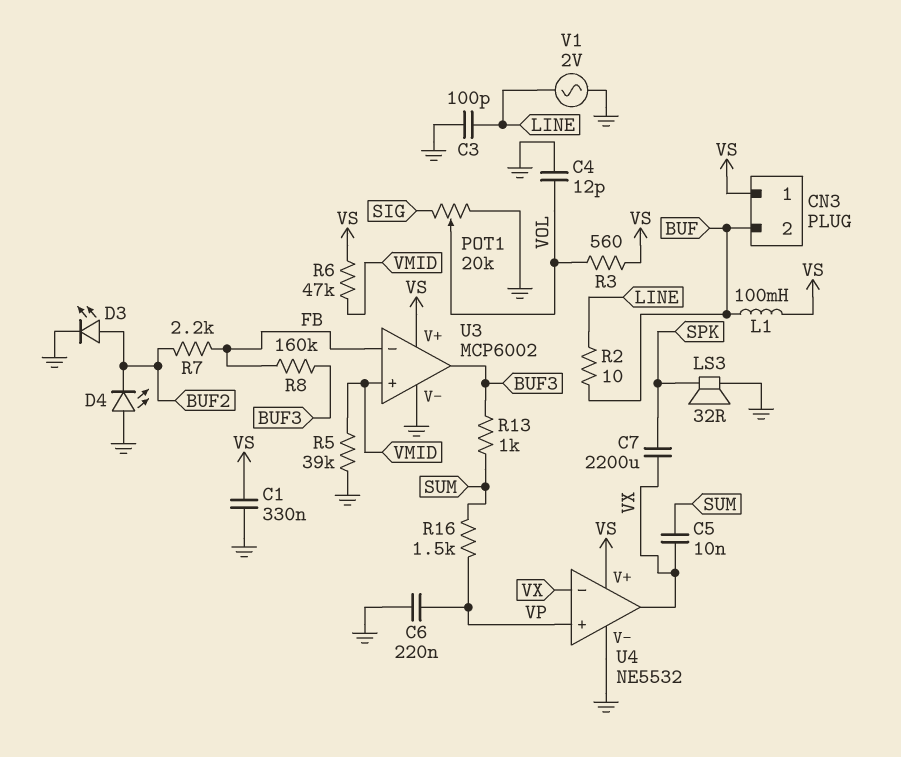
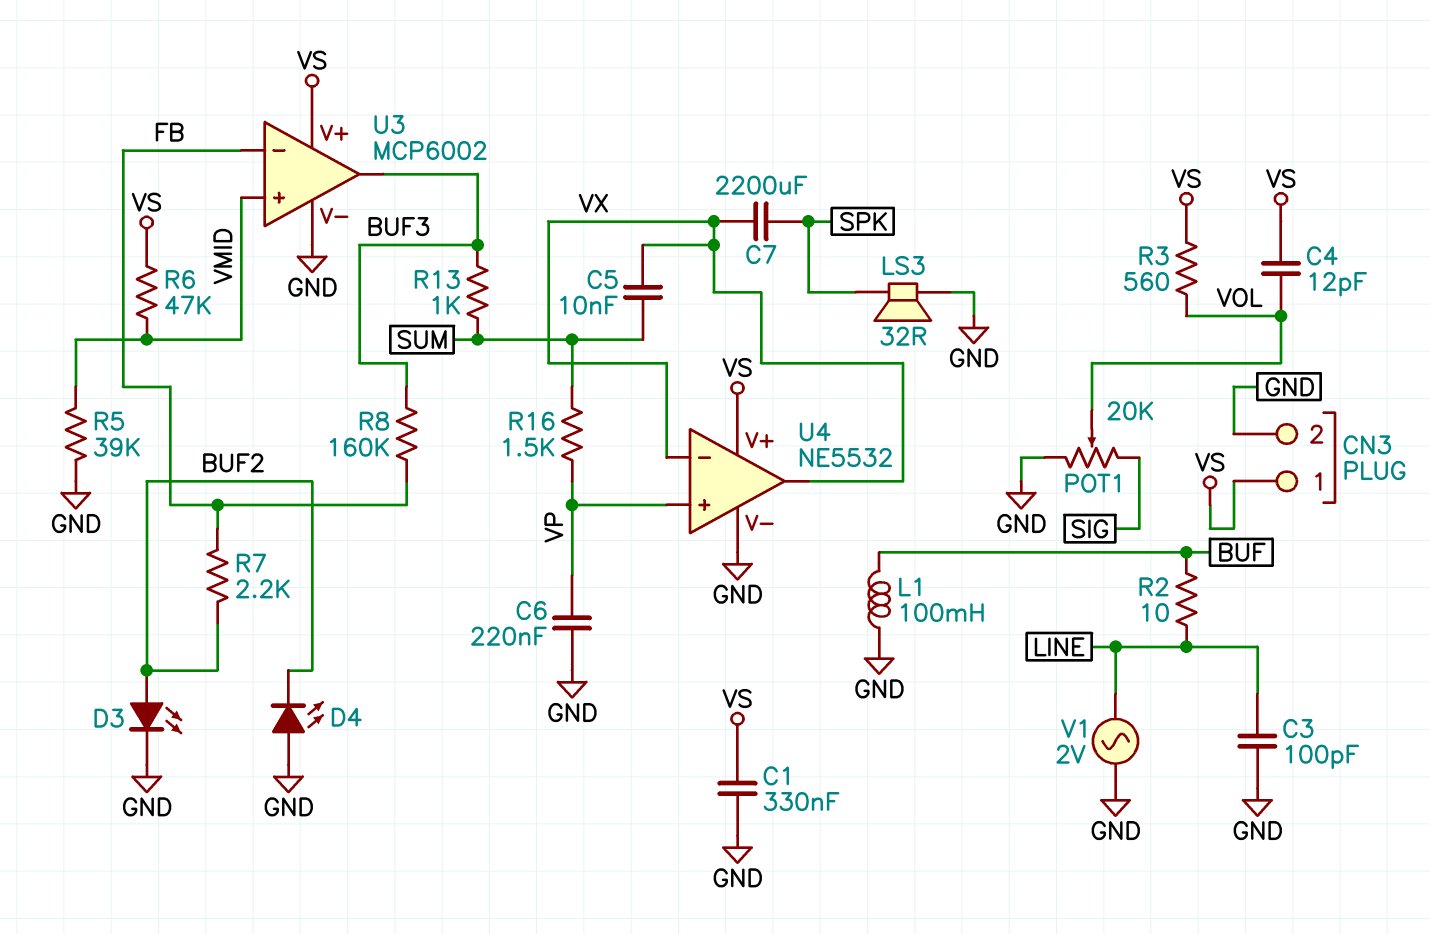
C4: 12pF (GND, VOL) -> 12pF (VOL, VS)
CN3 pin 2: BUF -> GND
L1: 100mH (BUF, VS) -> 100mH (BUF, GND)

